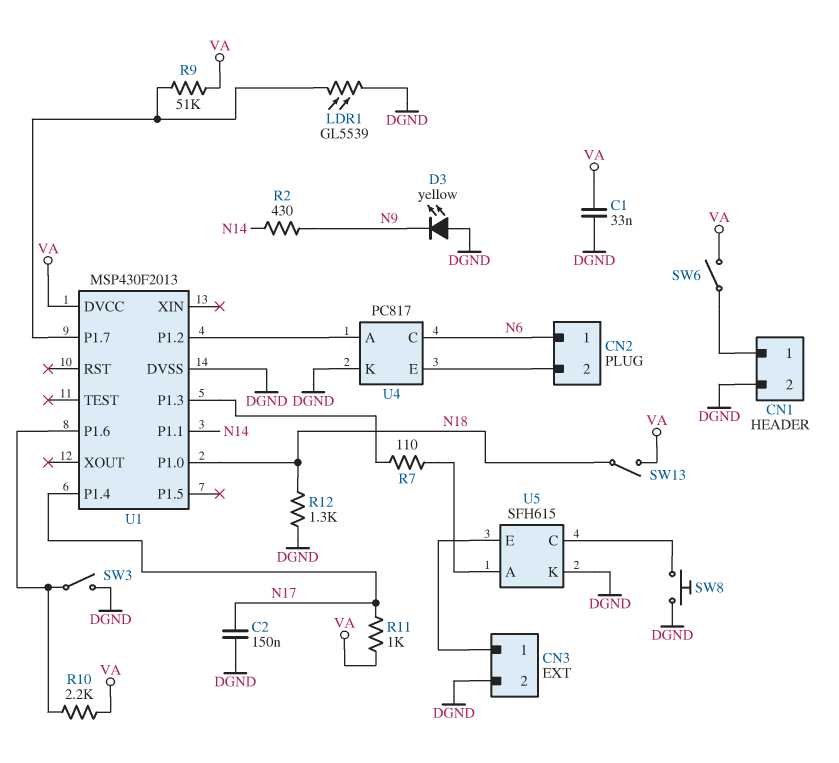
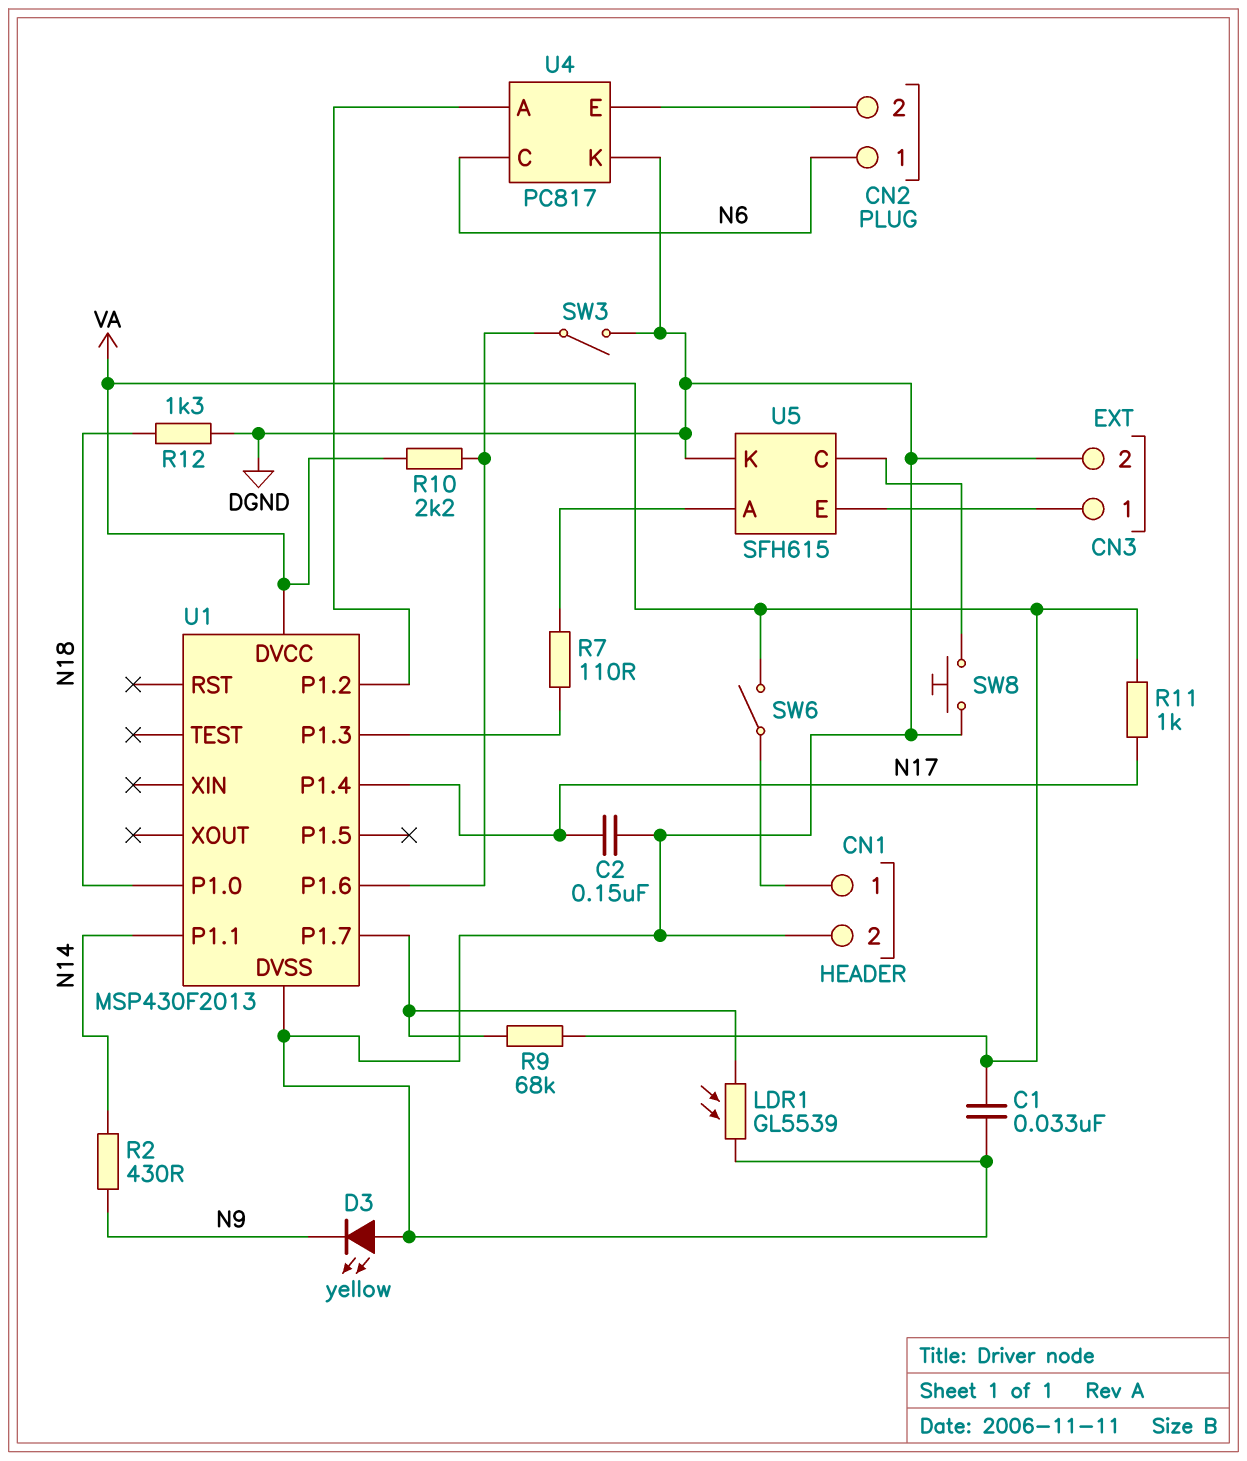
R9: 51k (U1/P1.7, VA) -> 68k (U1/P1.7, VA)
SW13: switch (N18, VA) -> none

